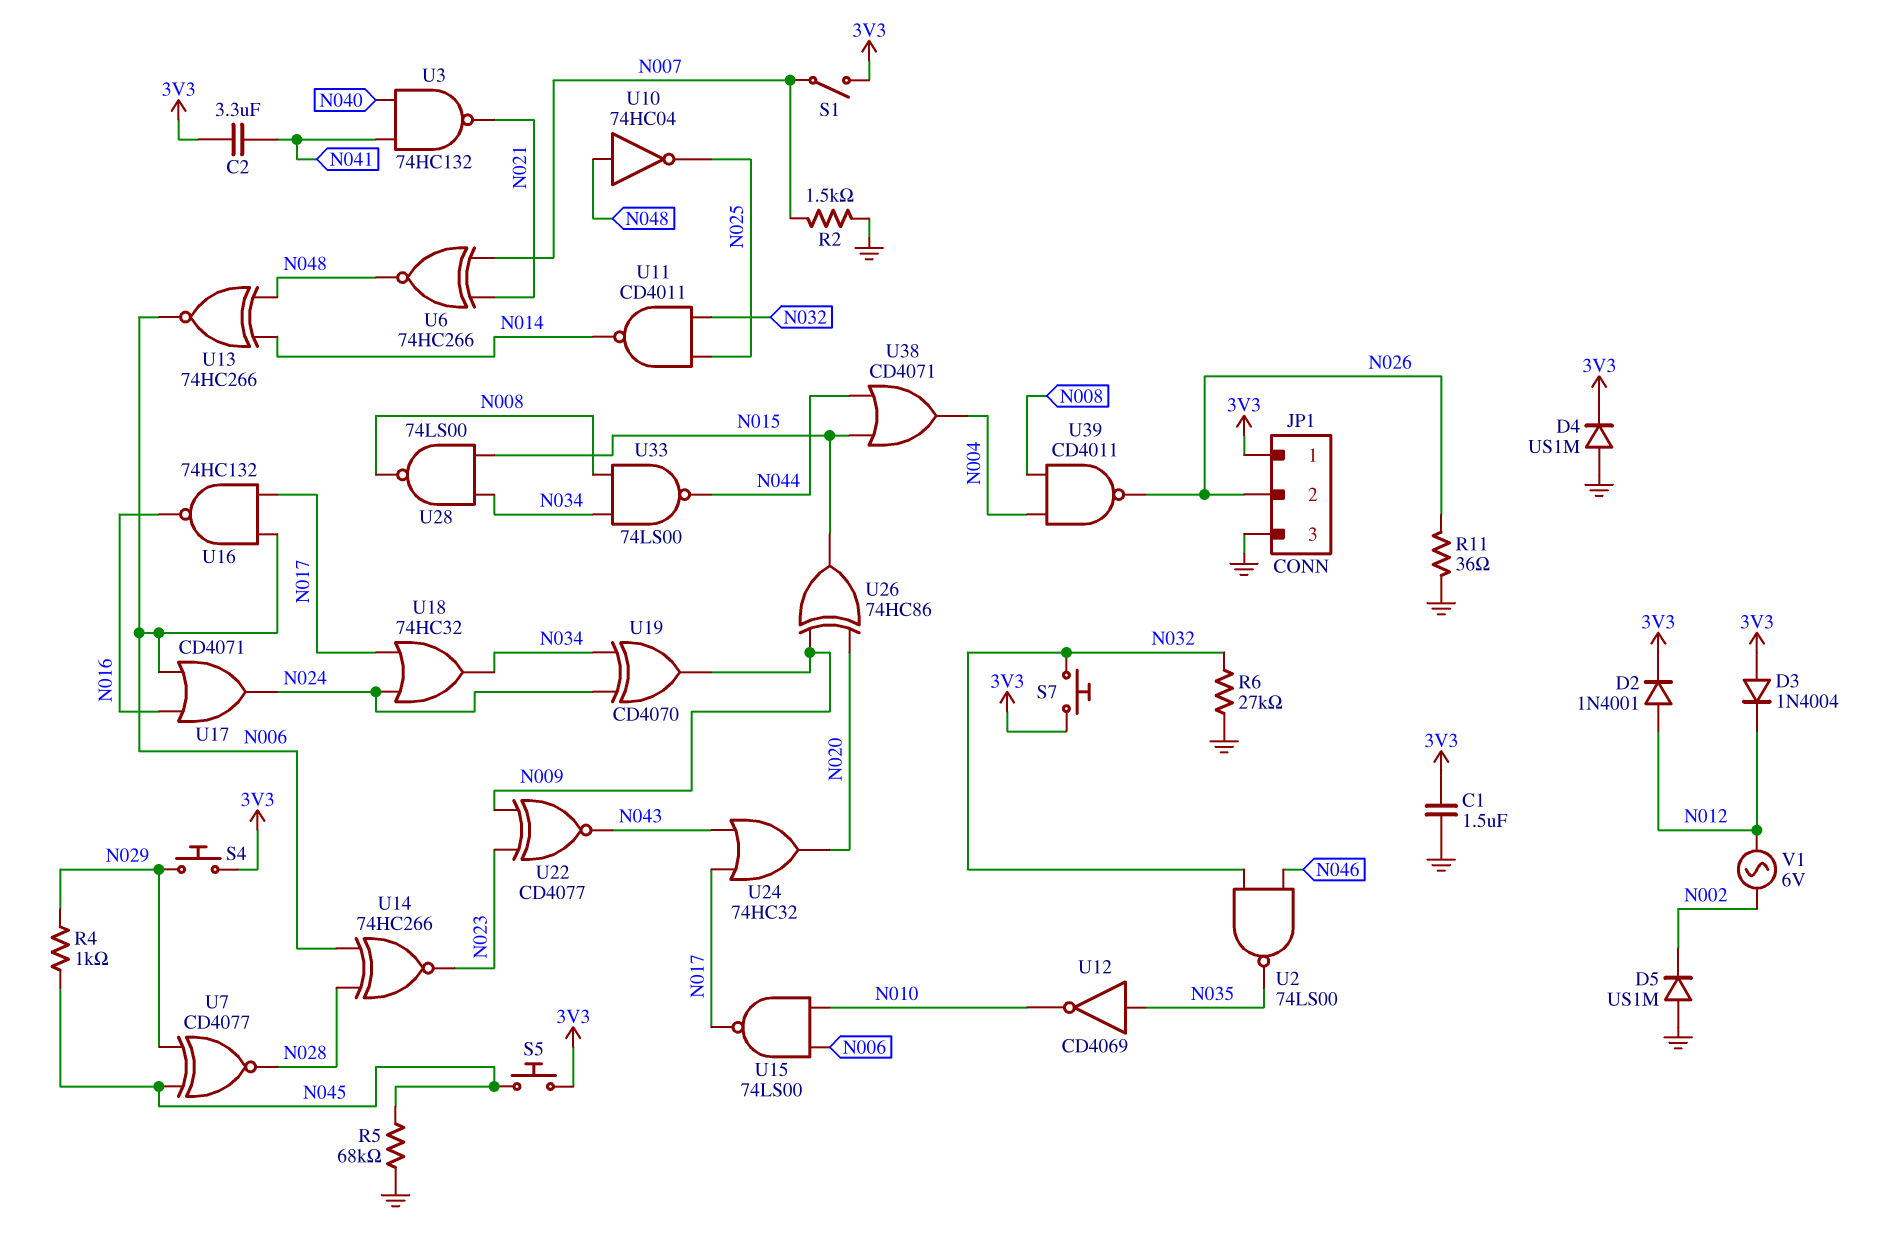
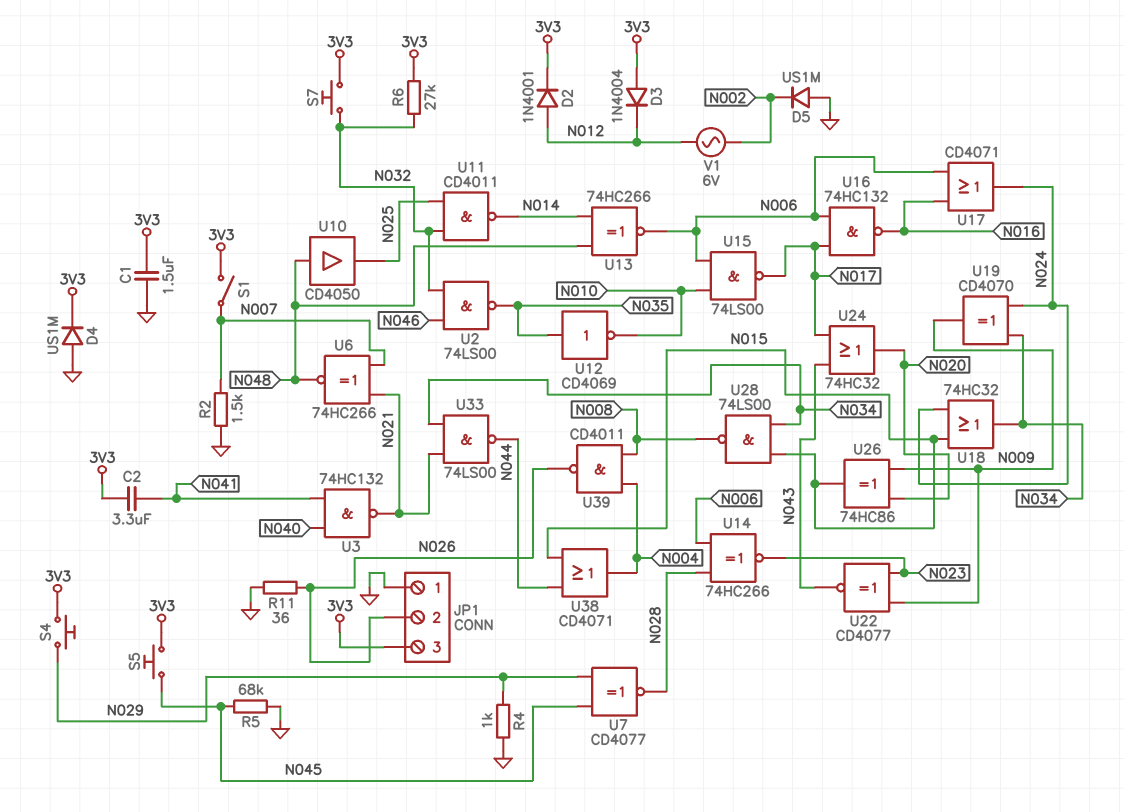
JP1 pin 1: 3V3 -> GND
JP1 pin 3: GND -> 3V3
R4: 1k (N029, N045) -> 1k (GND, N029)
R6: 27k (GND, N032) -> 27k (3V3, N032)
U10: NOT 74HC04 (in N048, out N025) -> buffer CD4050 (in N048, out N025)
U18: OR 74HC32 (in N017, in N024, out N034) -> OR 74HC32 (in N015, in N024, out N034)
U33: NAND 74LS00 (in N008, in N034, out N044) -> NAND 74LS00 (in N021, in N034, out N044)

